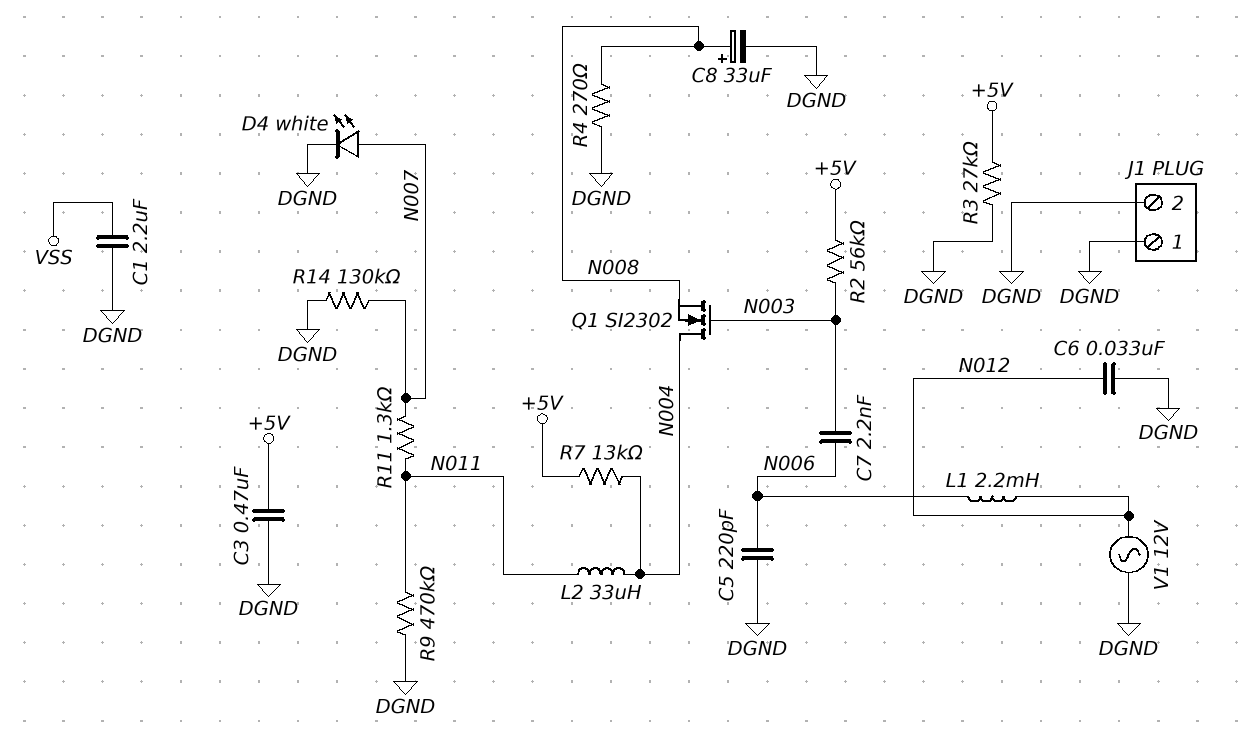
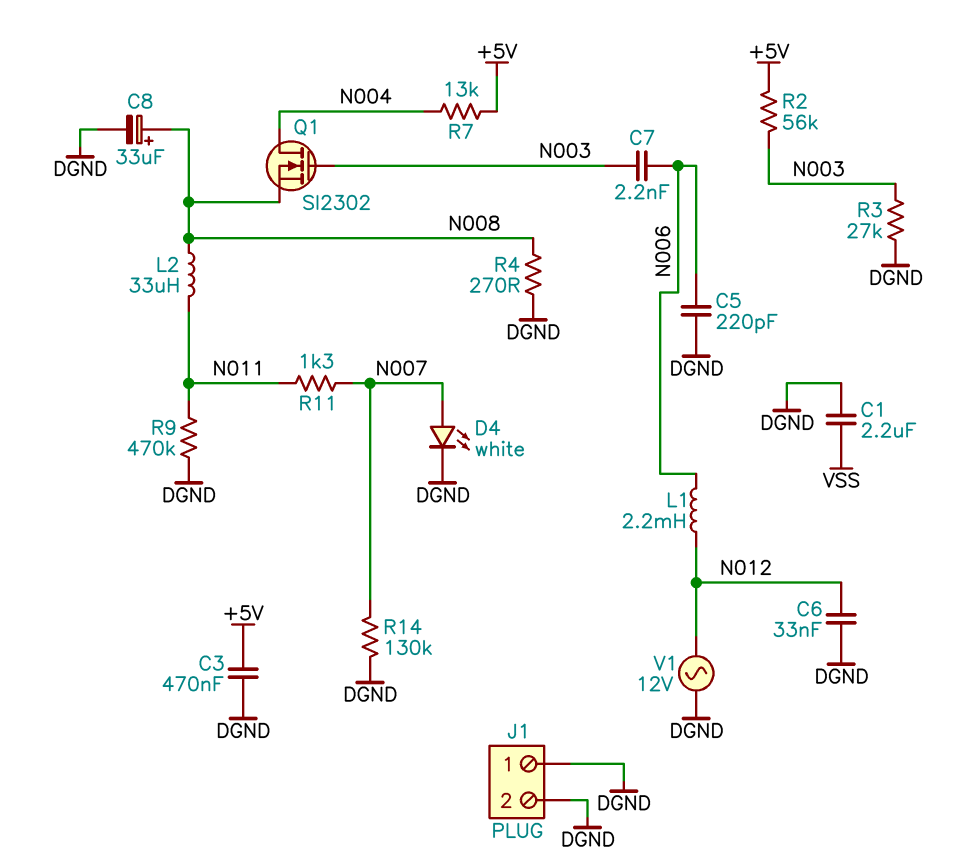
L2: 33uH (N004, N011) -> 33uH (N008, N011)
R3: 27k (+5V, DGND) -> 27k (DGND, N003)

